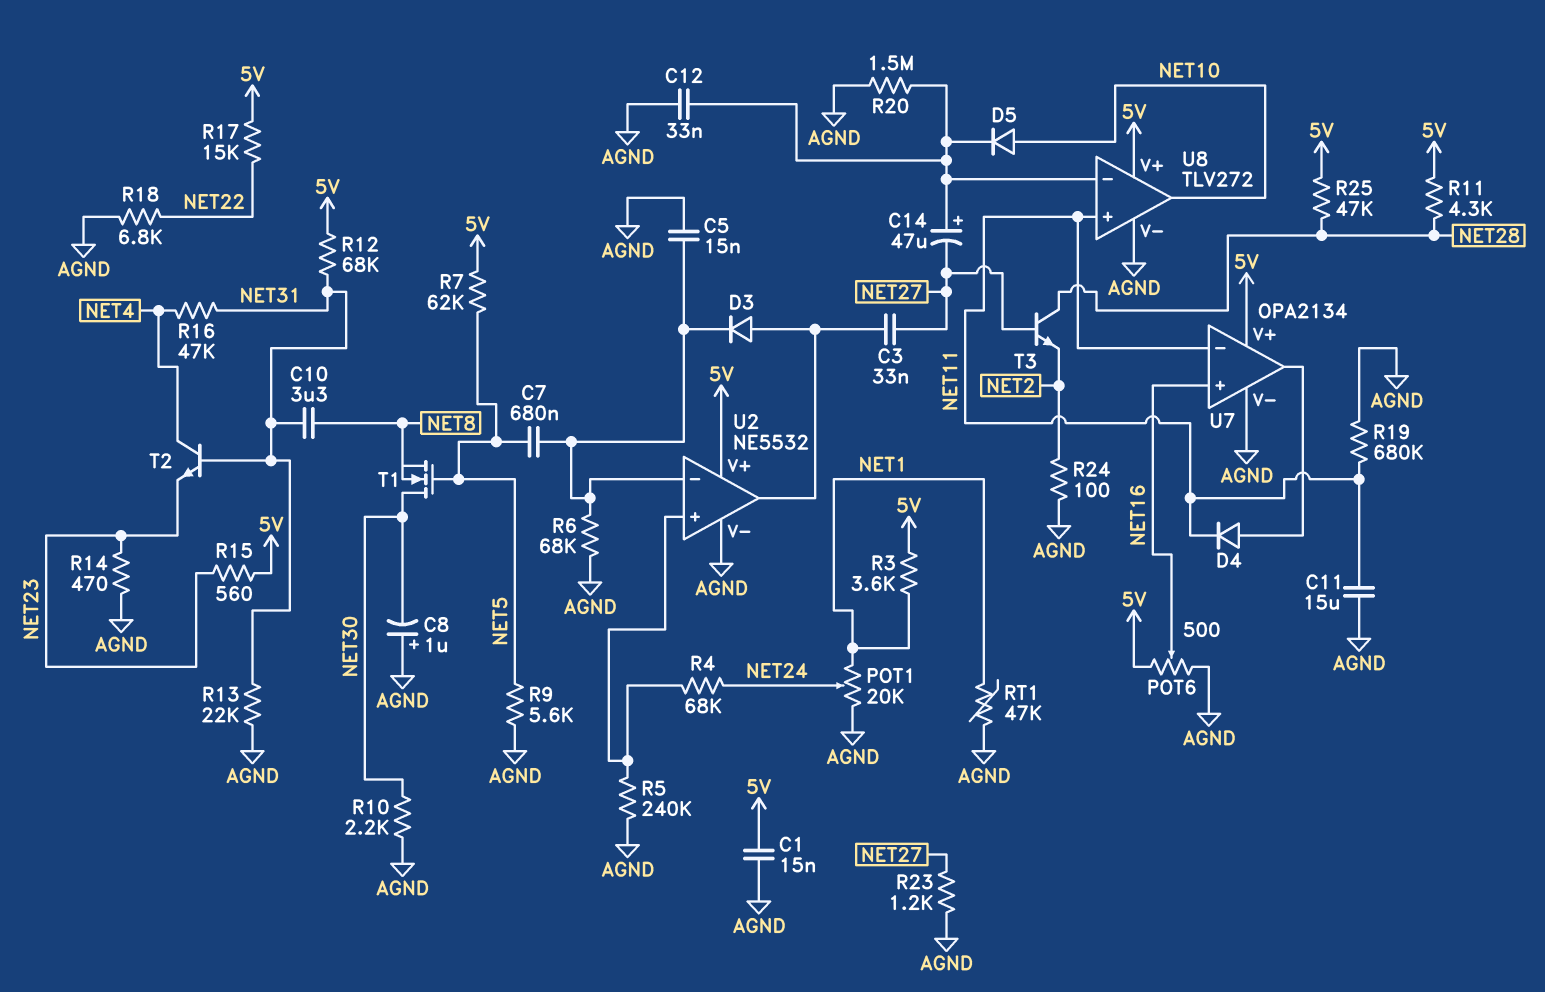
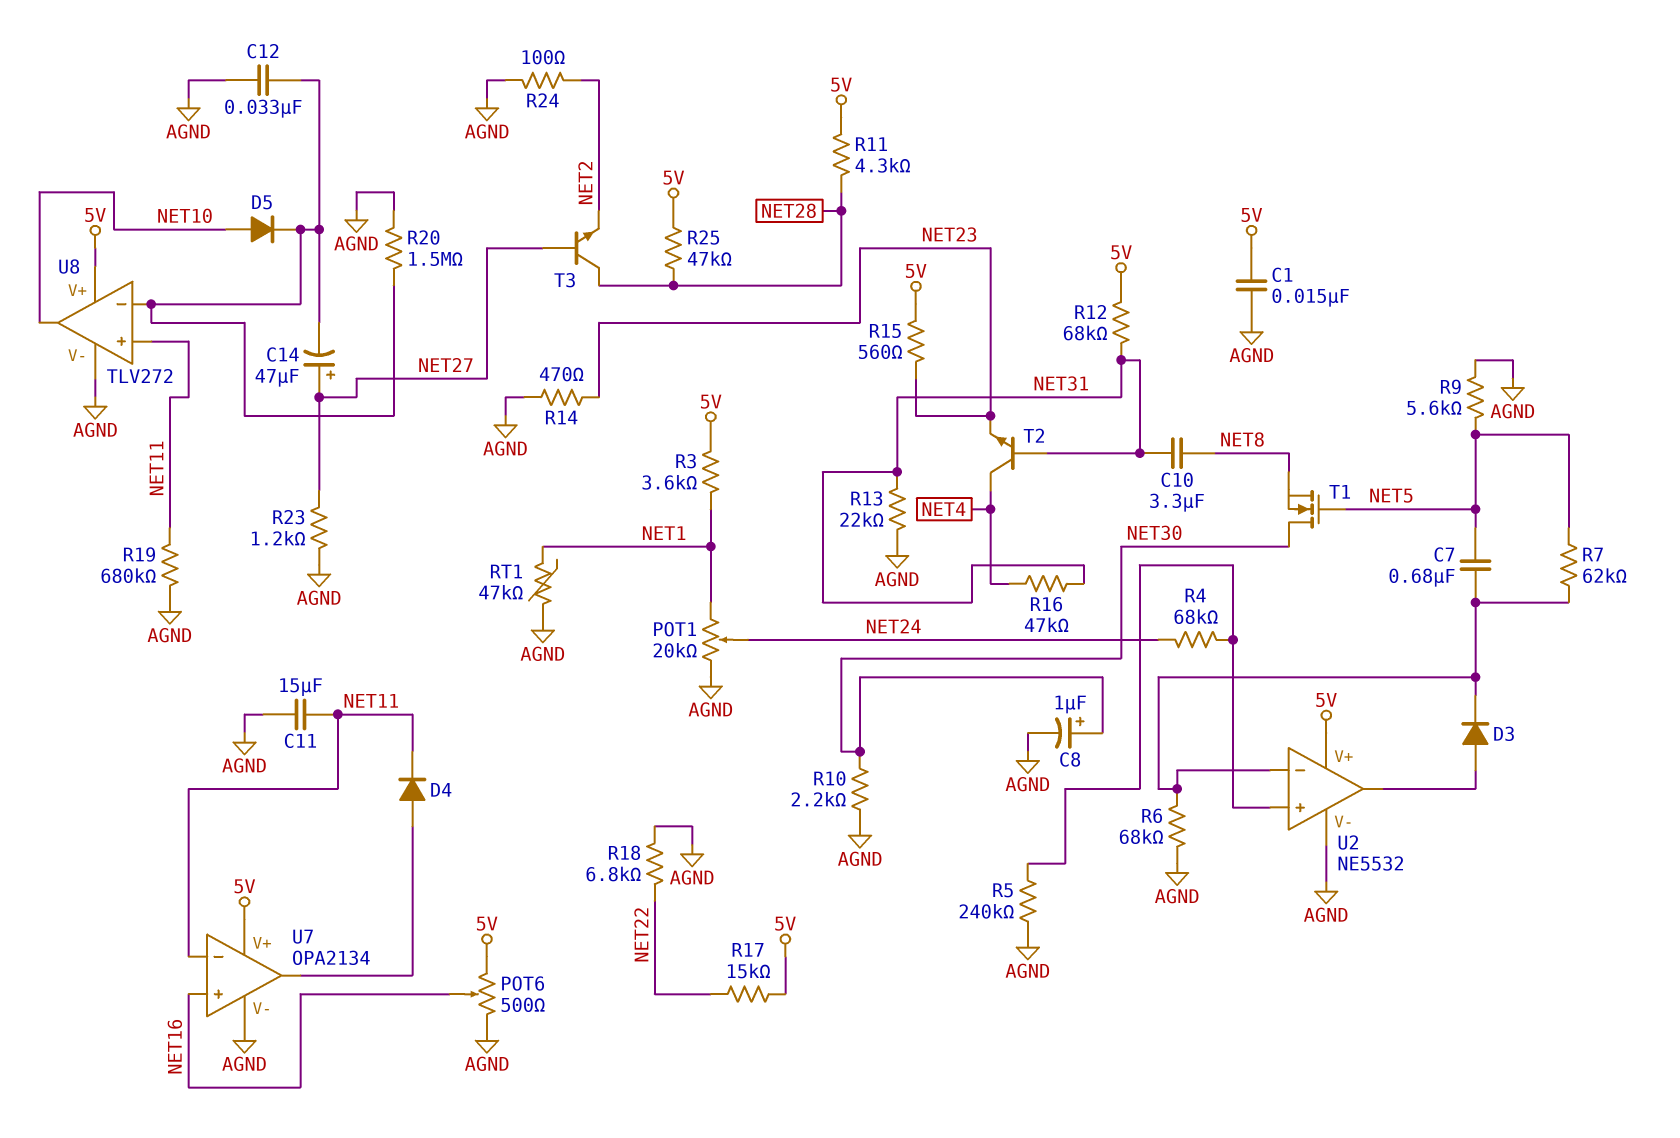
C3: 33nF (NET27, U2/out) -> none
C5: 15nF (AGND, U2/in-) -> none
C8: 1uF (plus AGND, minus NET30) -> 1uF (plus NET30, minus AGND)
C14: 47uF (plus U8/in-, minus NET27) -> 47uF (plus NET27, minus U8/in-)
R7: 62k (5V, NET5) -> 62k (NET5, U2/in-)

